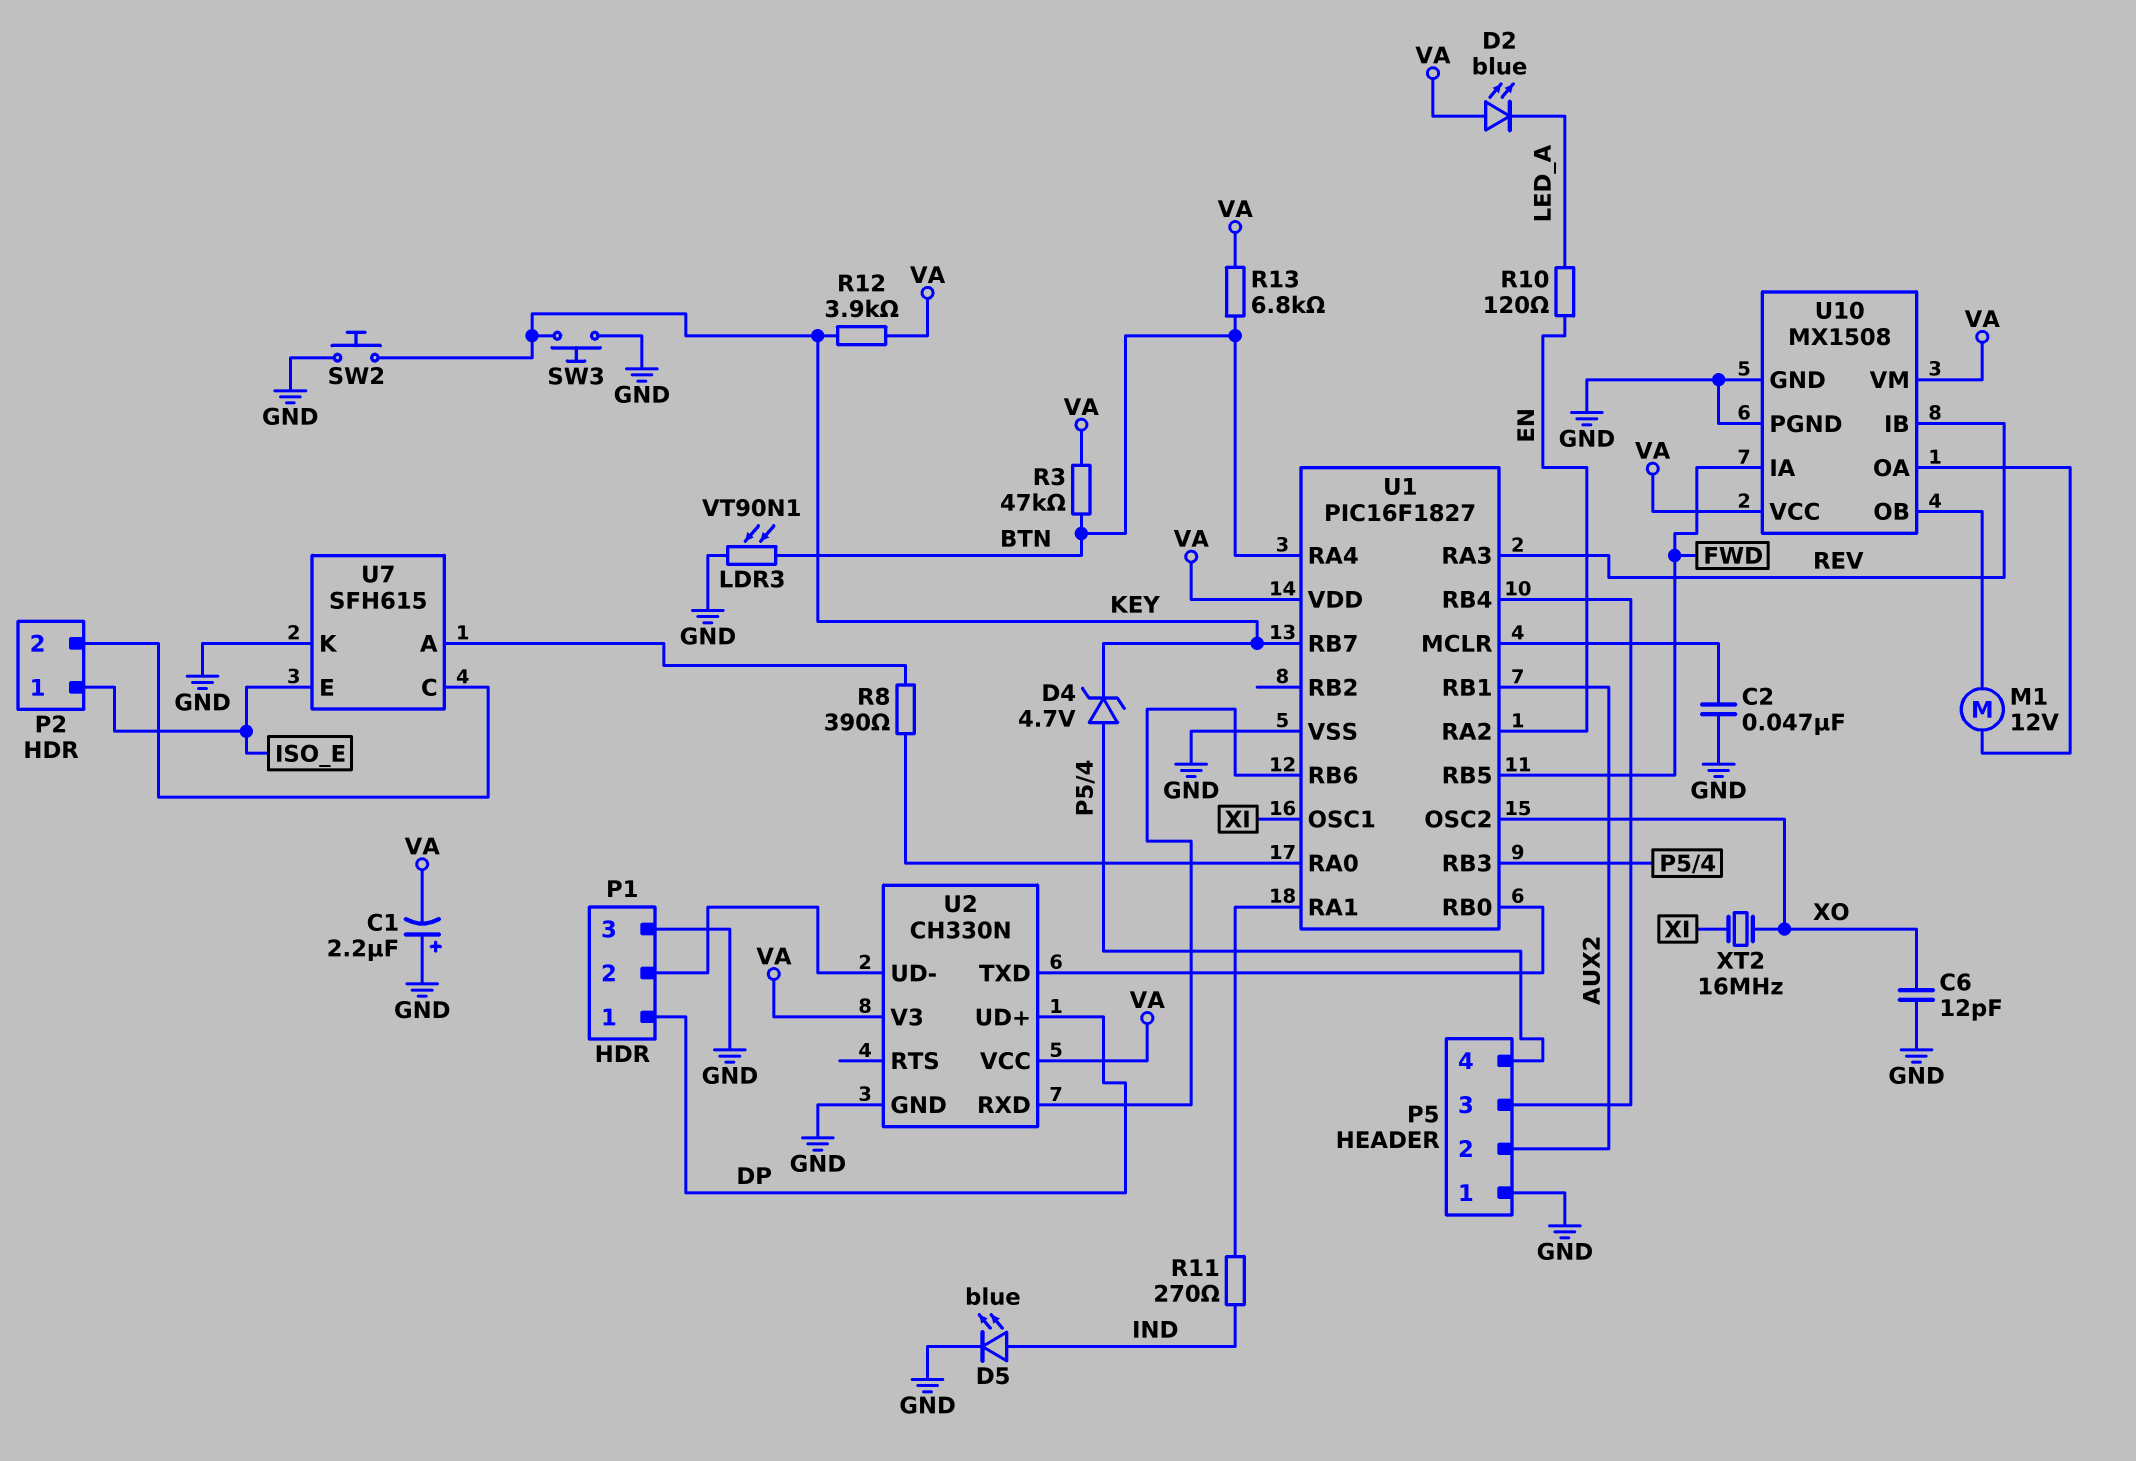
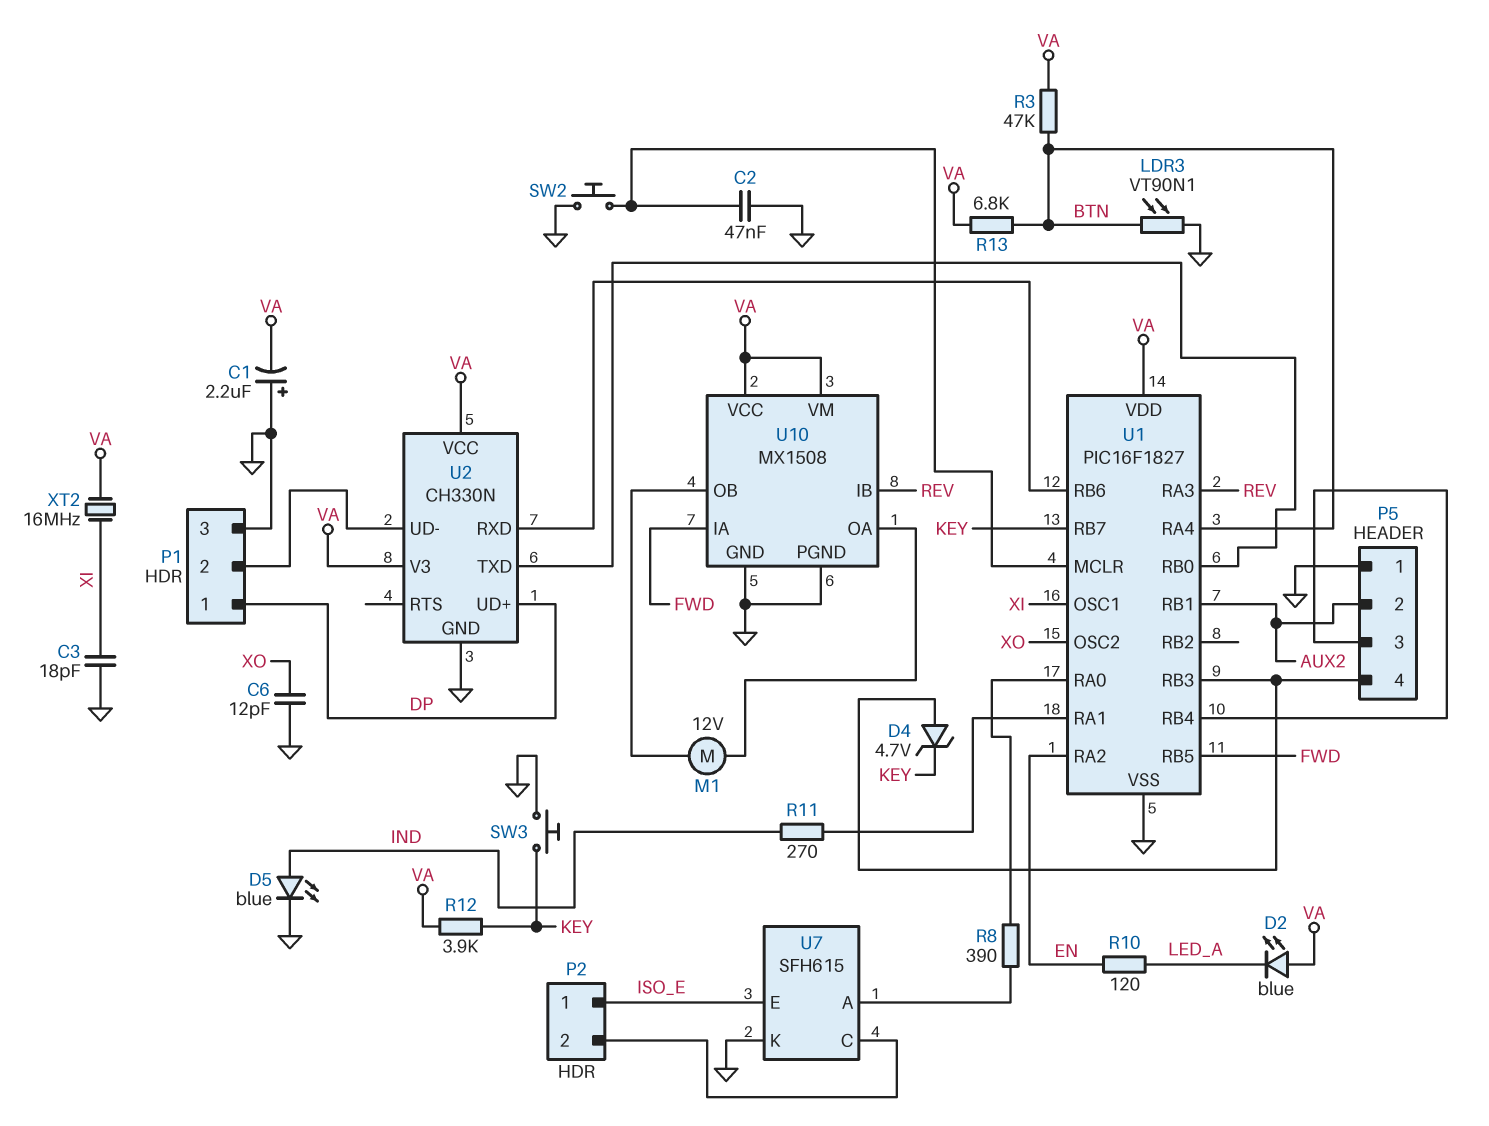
C3: none -> 18pF (GND, XI)
SW2: button (GND, KEY) -> button (GND, U1/MCLR)
XT2: 16MHz (XI, XO) -> 16MHz (VA, XI)

